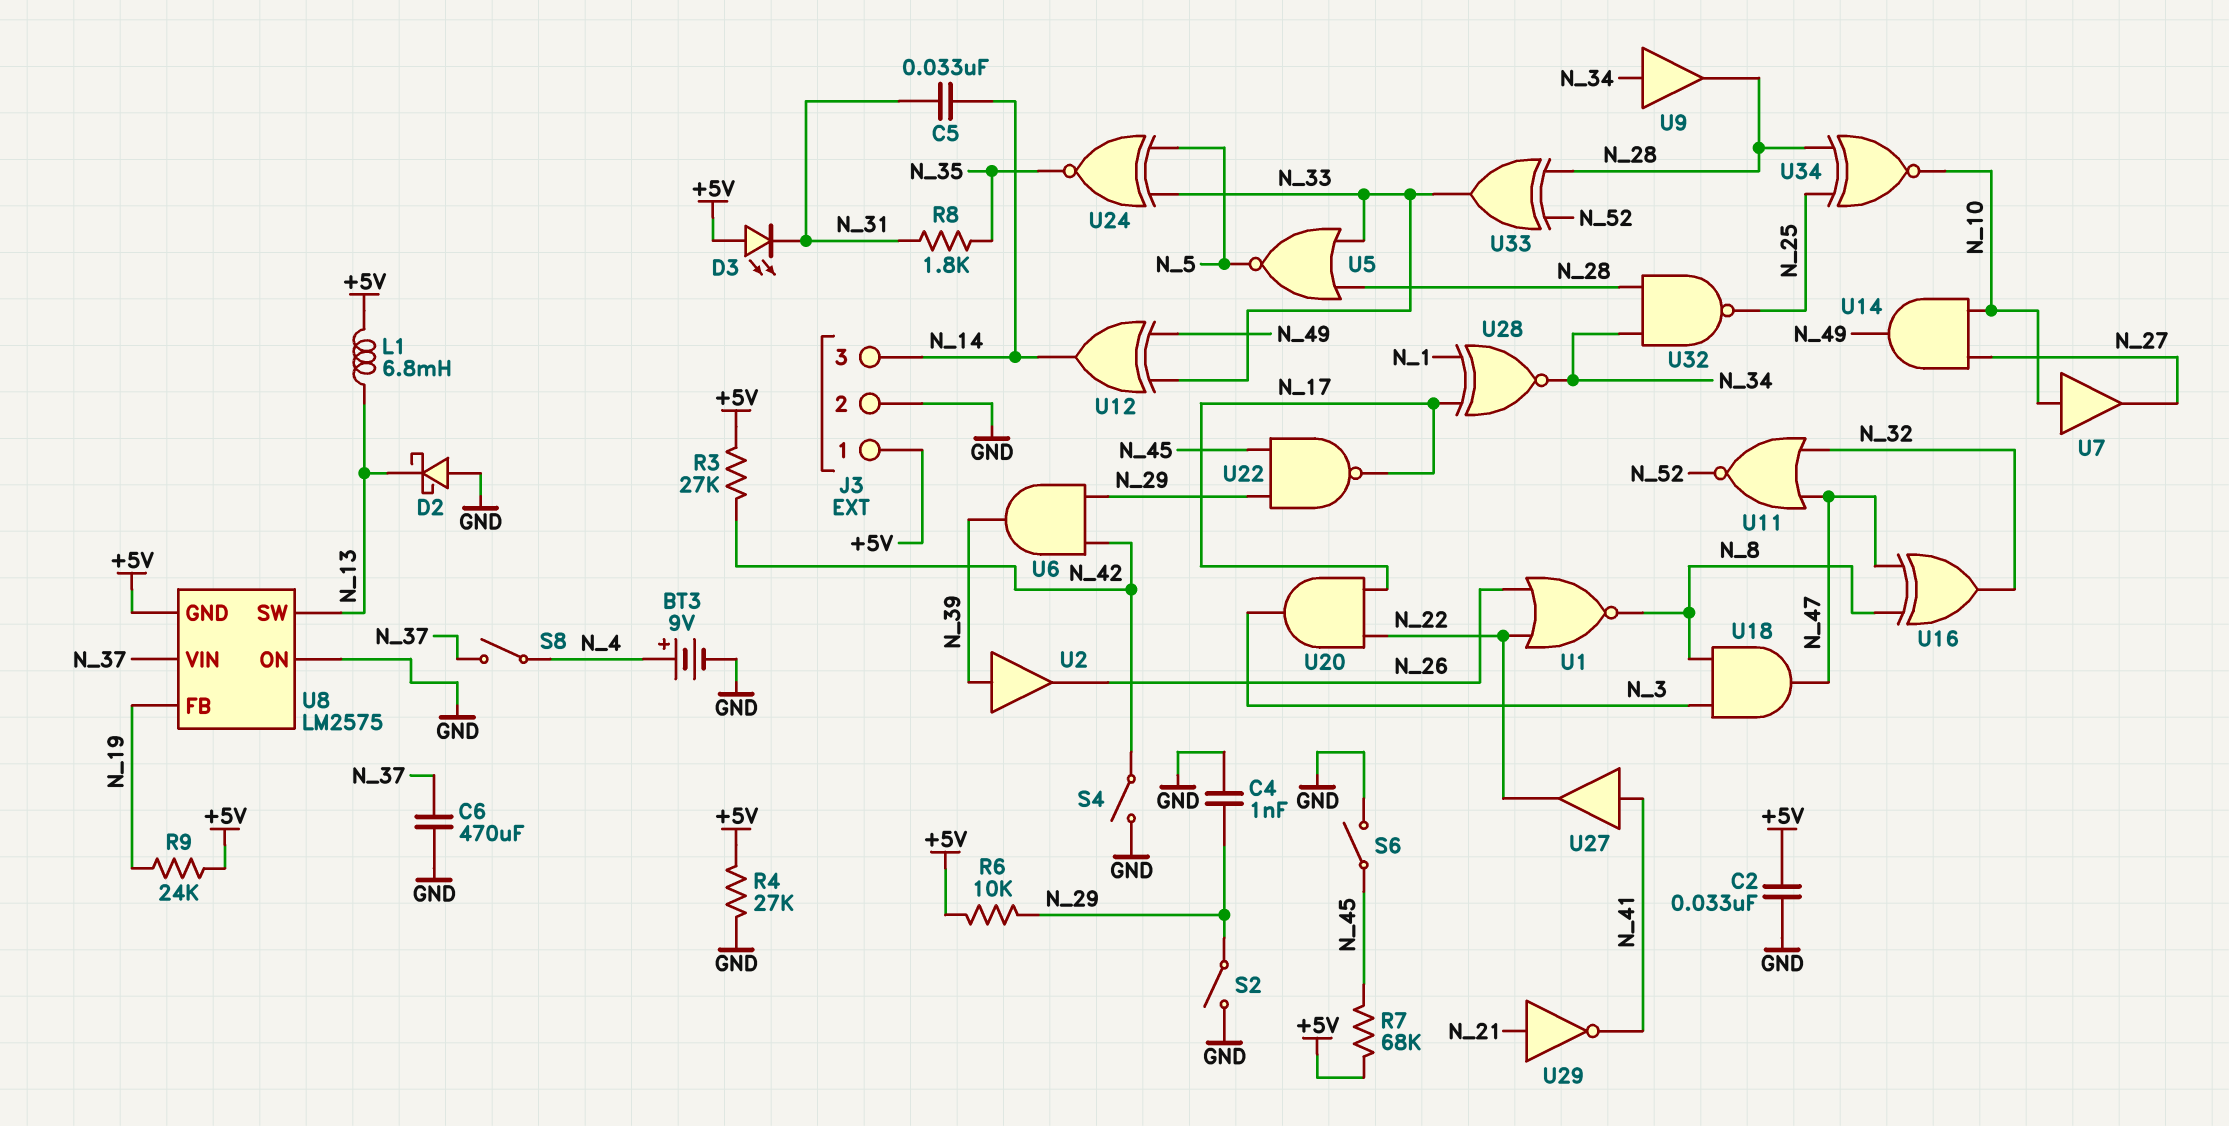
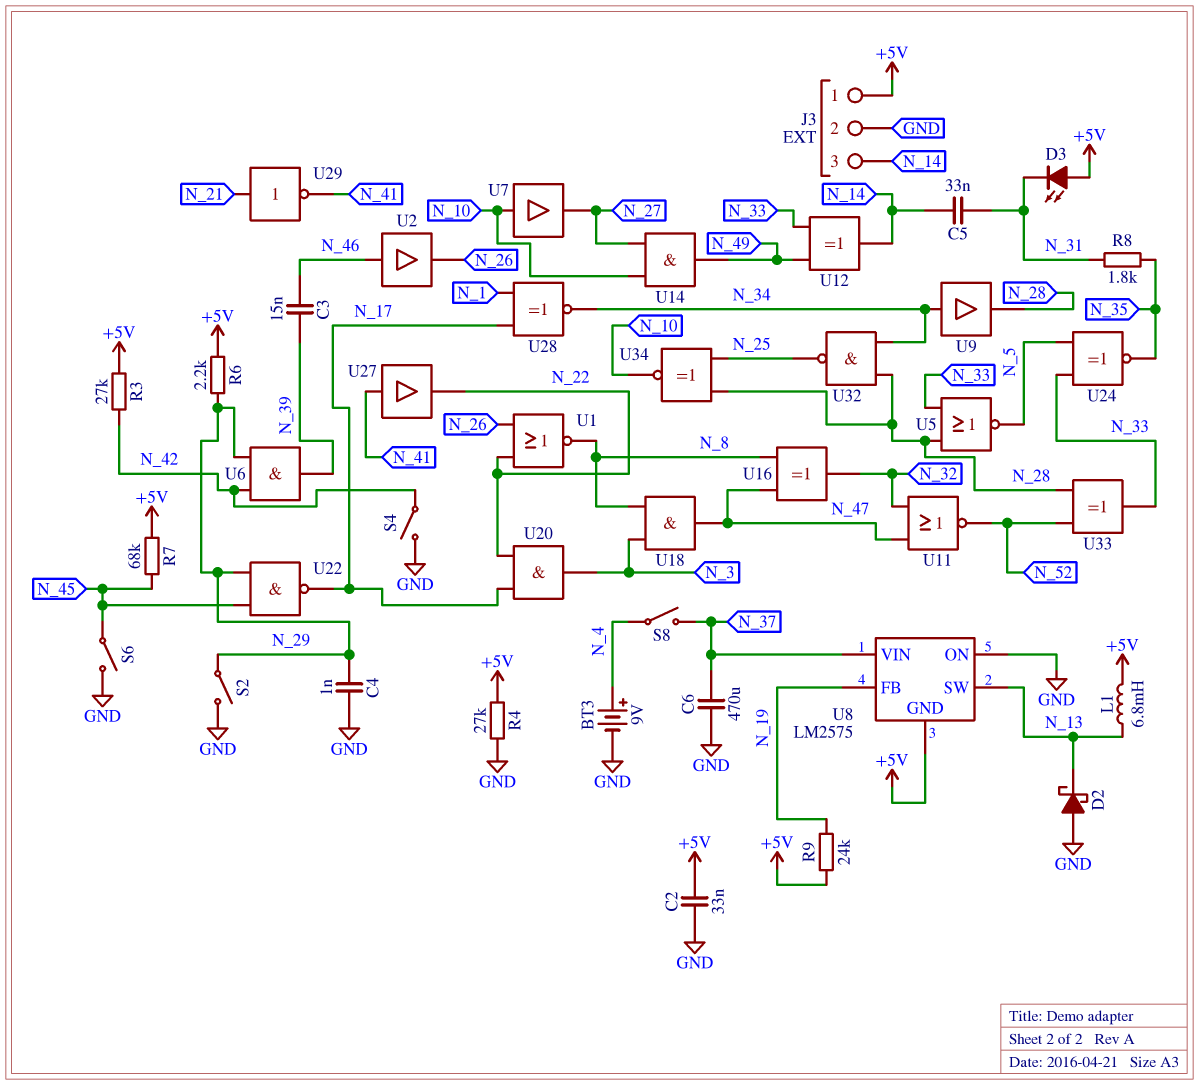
C3: none -> 15nF (N_39, N_46)
R6: 10k (+5V, N_29) -> 2.2k (+5V, N_29)
U2: buffer (in N_39, out N_26) -> buffer (in N_46, out N_26)

